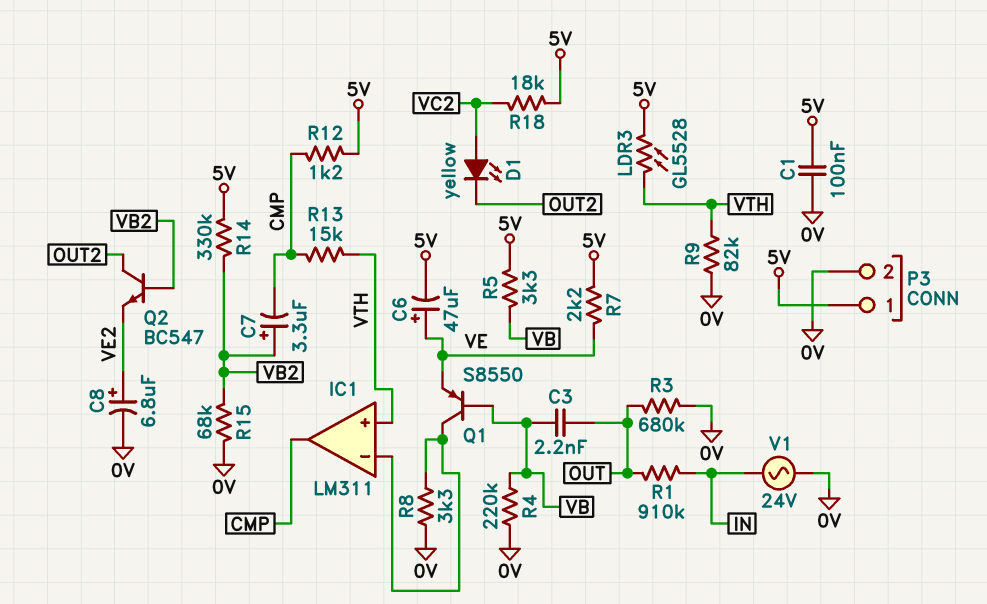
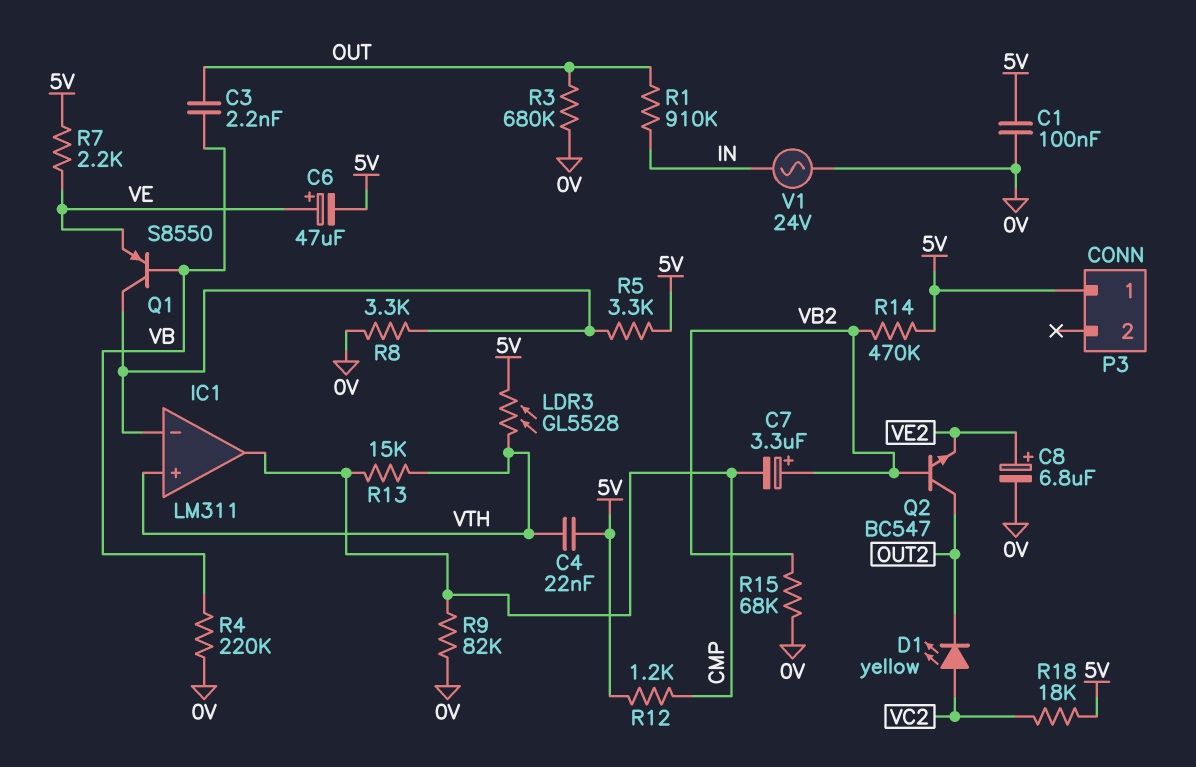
C4: none -> 22nF (5V, VTH)
P3 pin 2: 0V -> none
R5: 3.3k (5V, VB) -> 3.3k (5V, IC1/in-)
R9: 82k (0V, VTH) -> 82k (0V, CMP)
R14: 330k (5V, VB2) -> 470k (5V, VB2)

